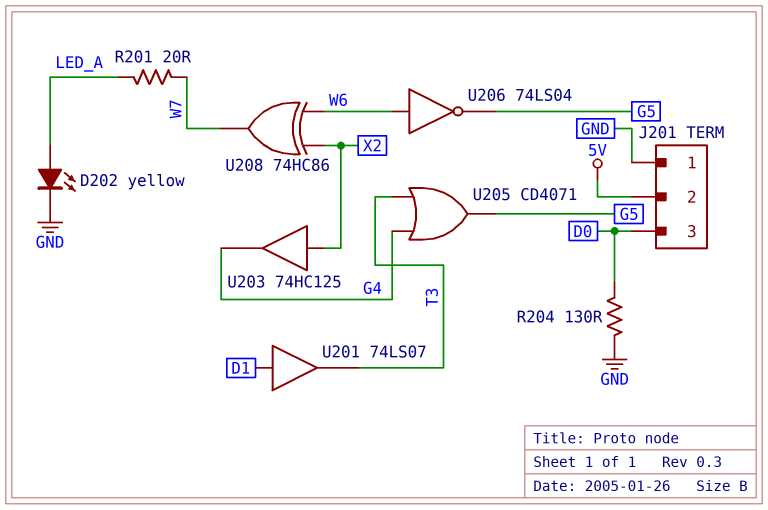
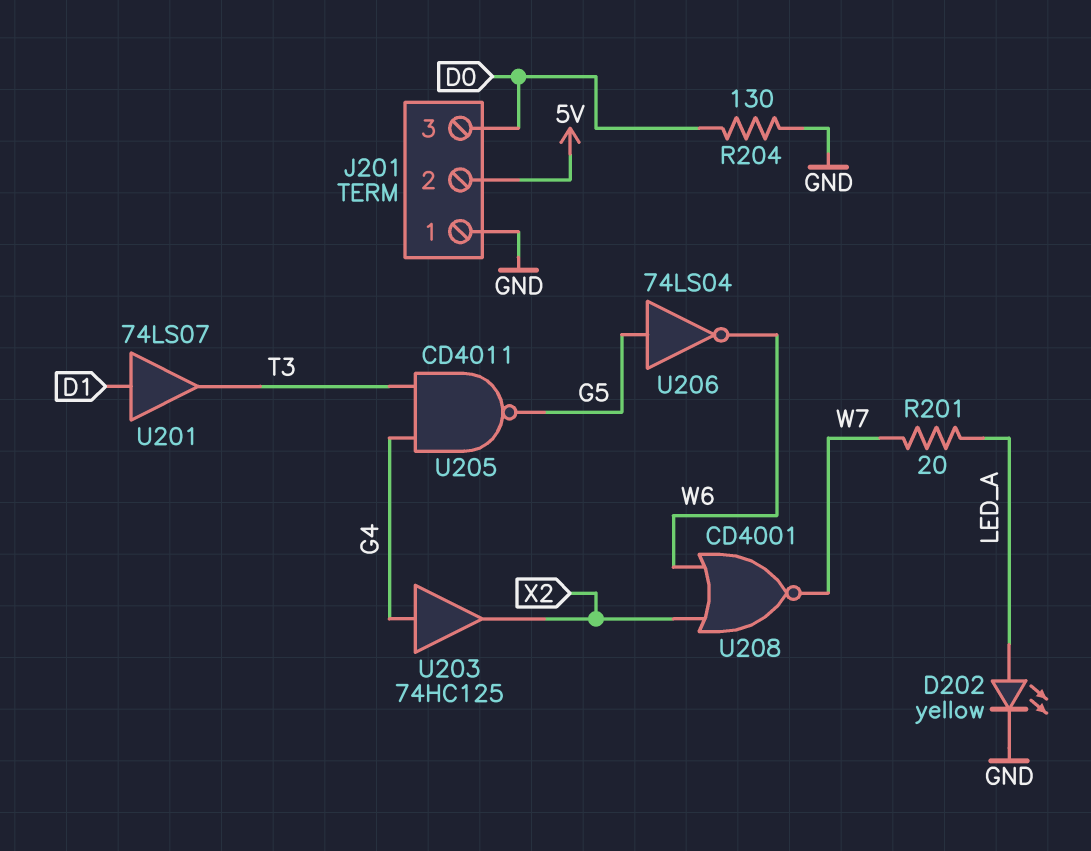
U203: buffer 74HC125 (in X2, out G4) -> buffer 74HC125 (in G4, out X2)
U205: OR CD4071 (in G4, in T3, out G5) -> NAND CD4011 (in G4, in T3, out G5)
U206: NOT 74LS04 (in W6, out G5) -> NOT 74LS04 (in G5, out W6)
U208: XOR 74HC86 (in W6, in X2, out W7) -> NOR CD4001 (in W6, in X2, out W7)

